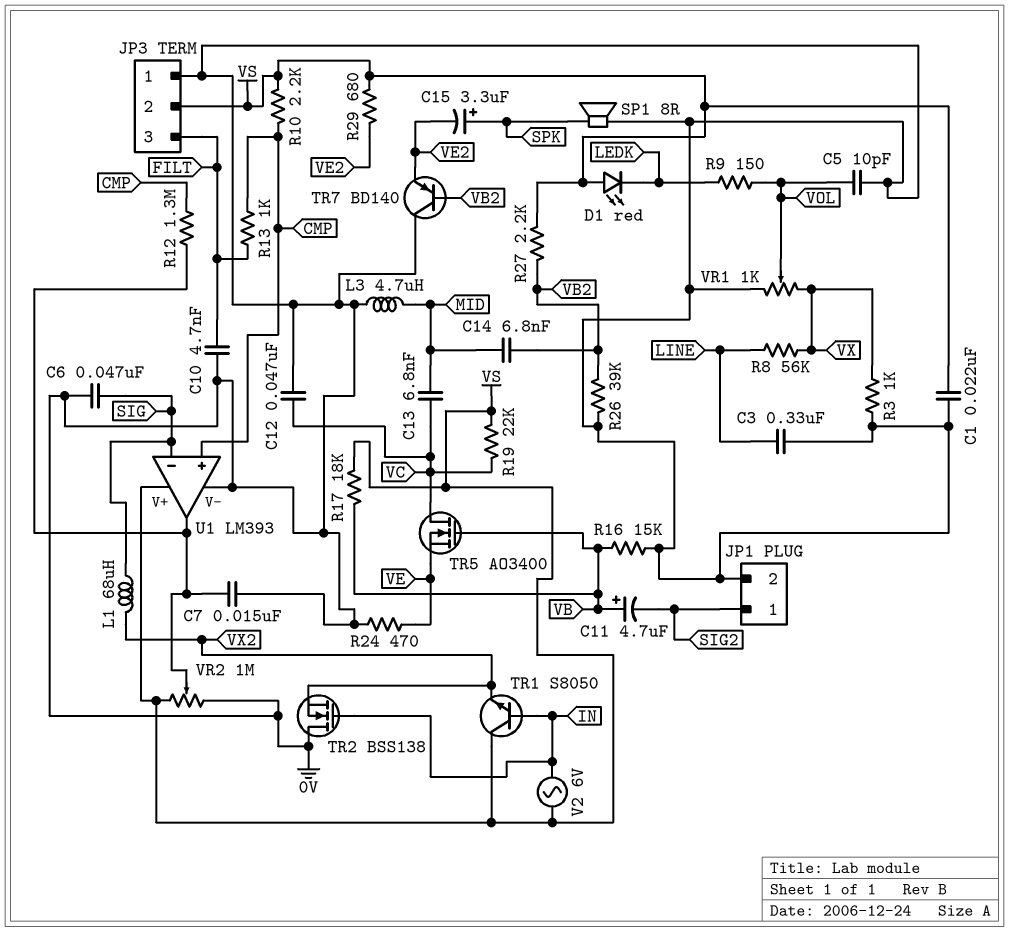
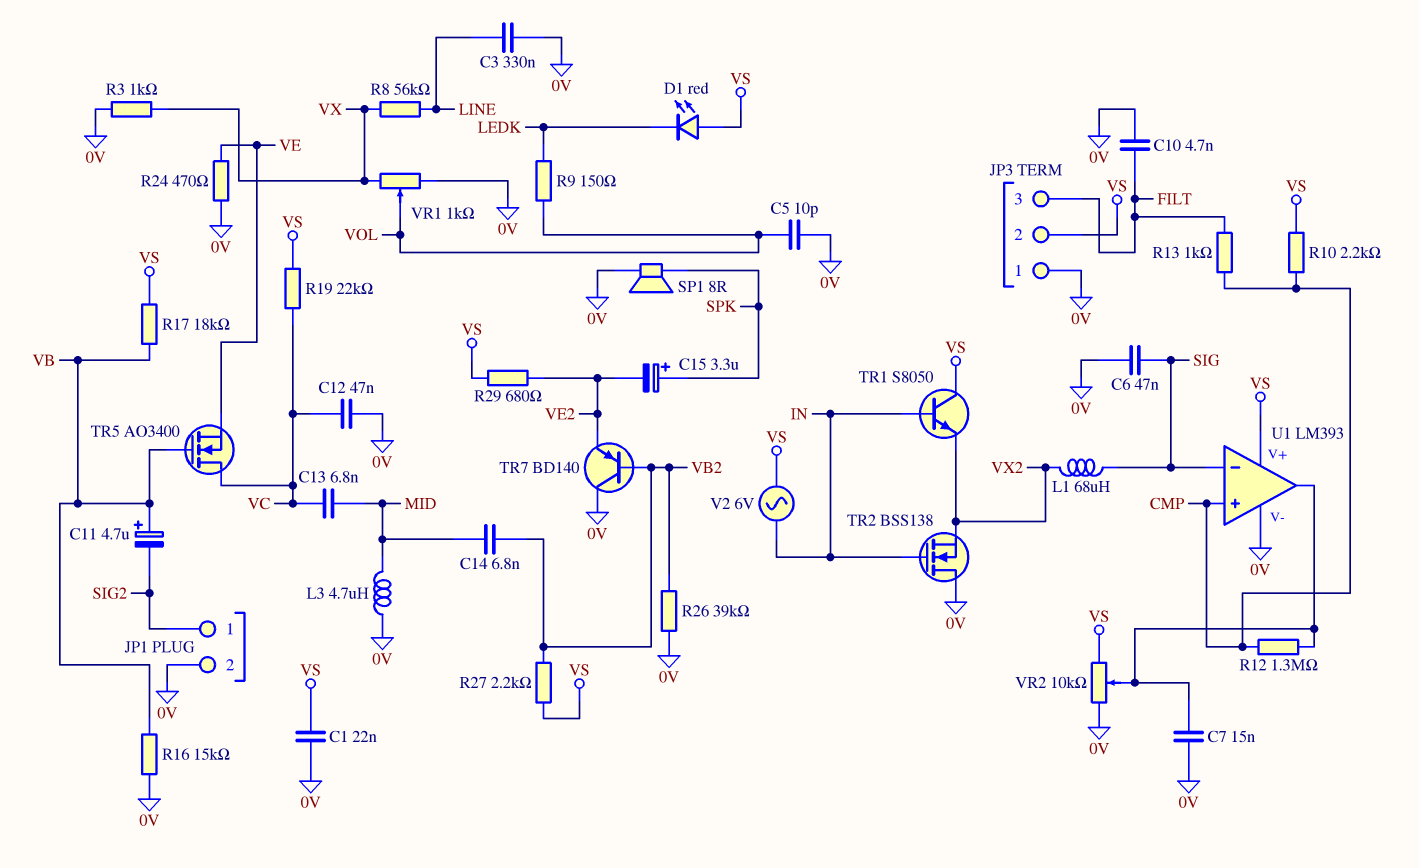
VR2: 1M (0V, VS, wiper U1/out) -> 10k (0V, VS, wiper U1/out)

